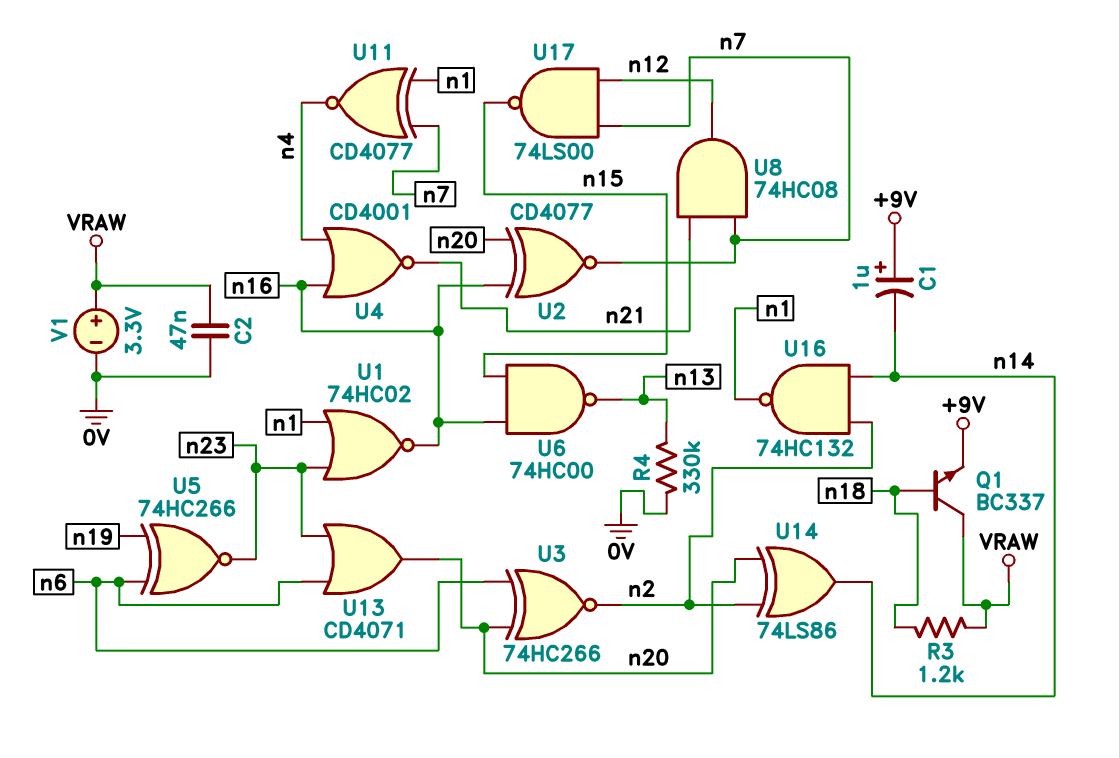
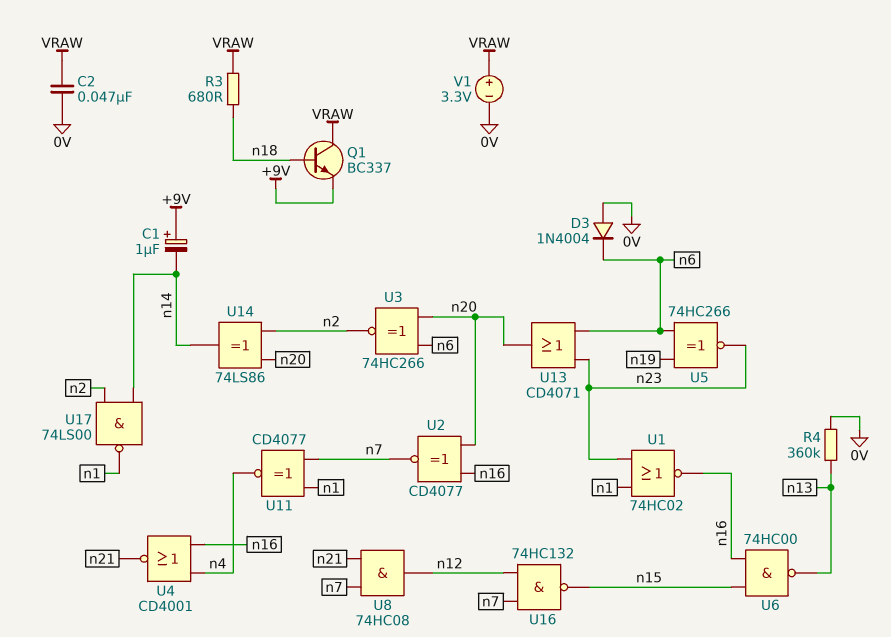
D3: none -> diode 1N4004 (A 0V, K n6)
R3: 1.2k (VRAW, n18) -> 680 (VRAW, n18)
R4: 330k (0V, n13) -> 360k (0V, n13)
U16: NAND 74HC132 (in n2, in n14, out n1) -> NAND 74HC132 (in n7, in n12, out n15)
U17: NAND 74LS00 (in n7, in n12, out n15) -> NAND 74LS00 (in n2, in n14, out n1)

